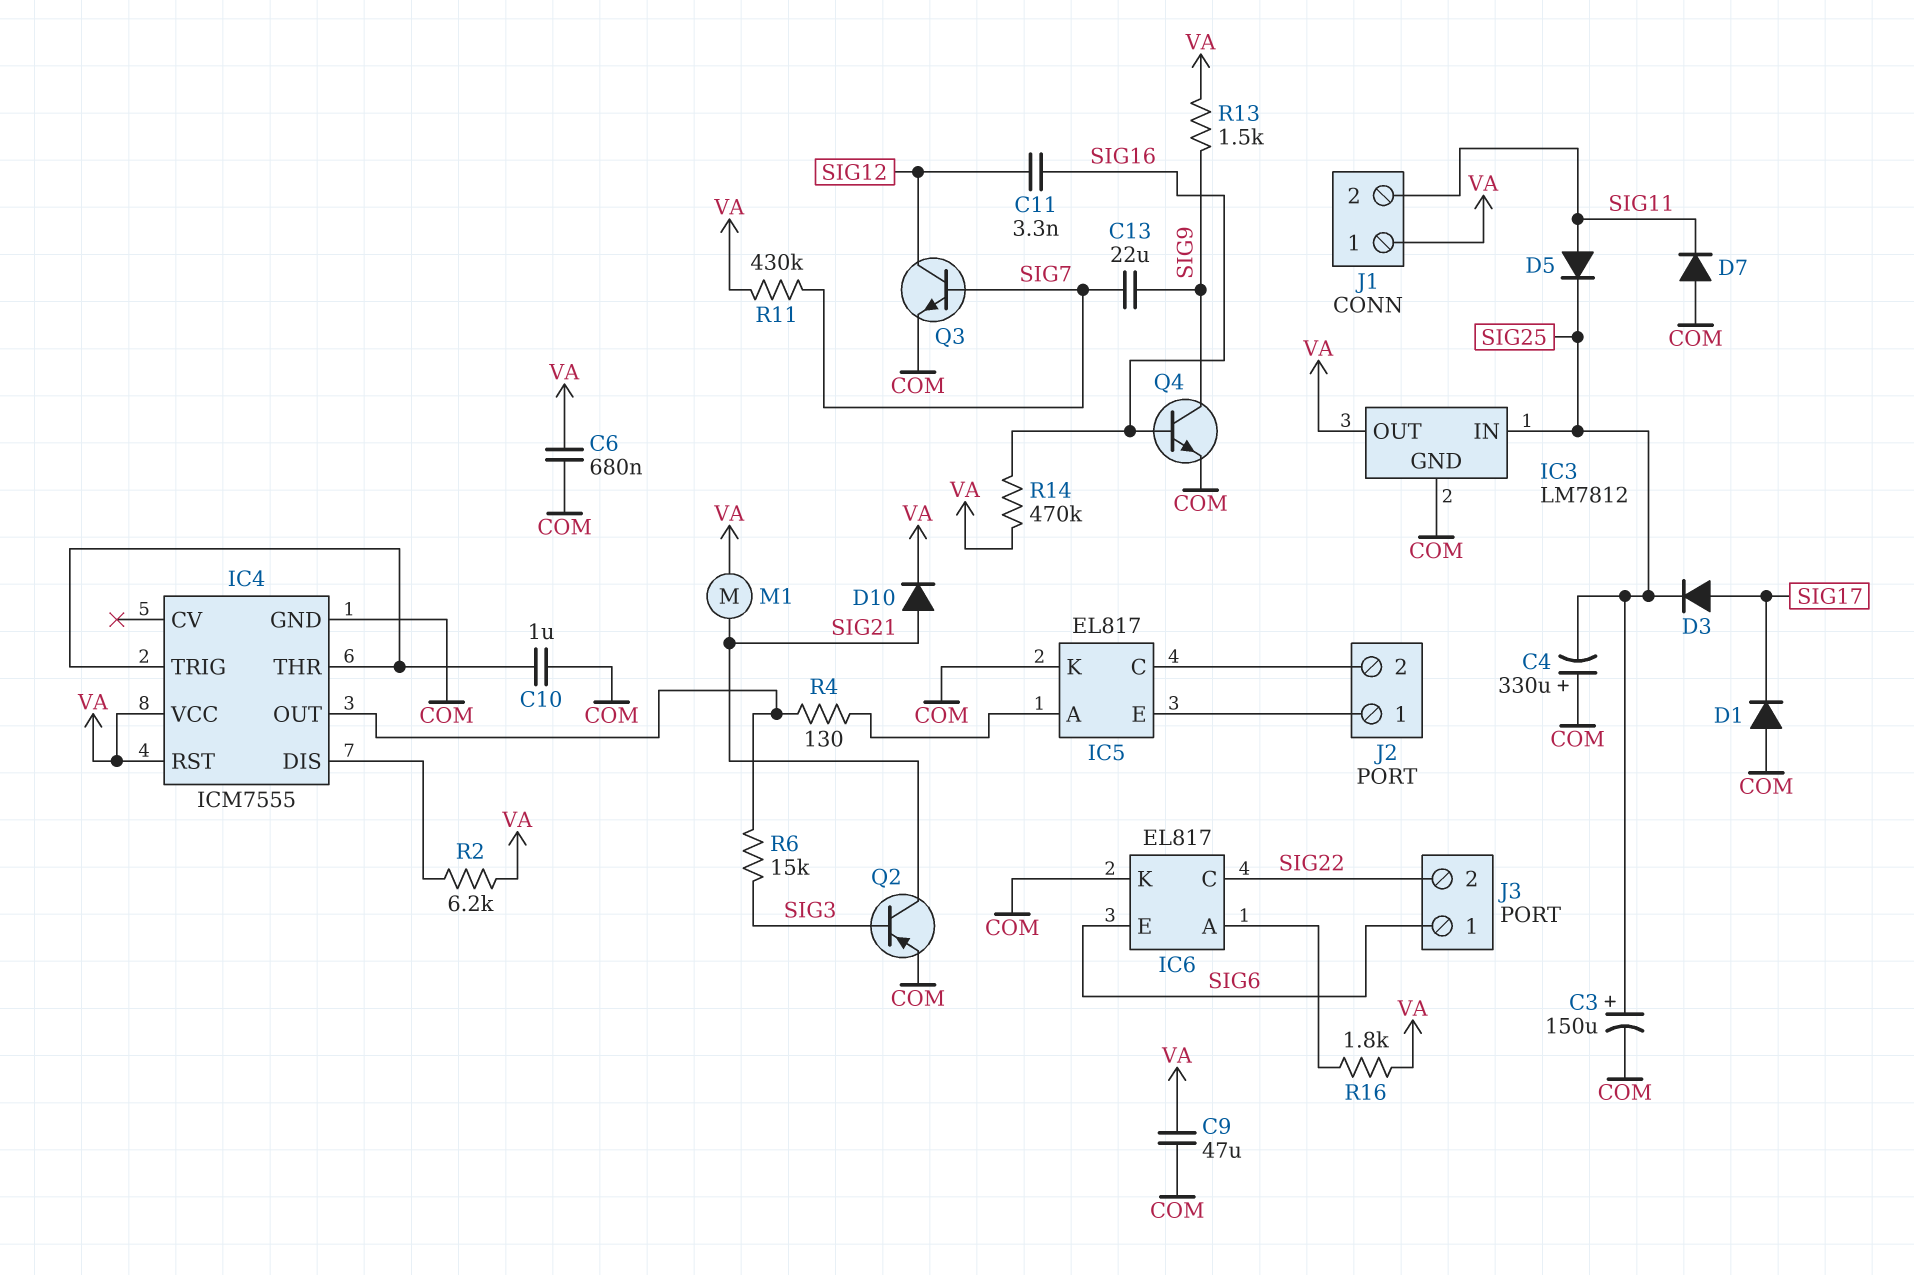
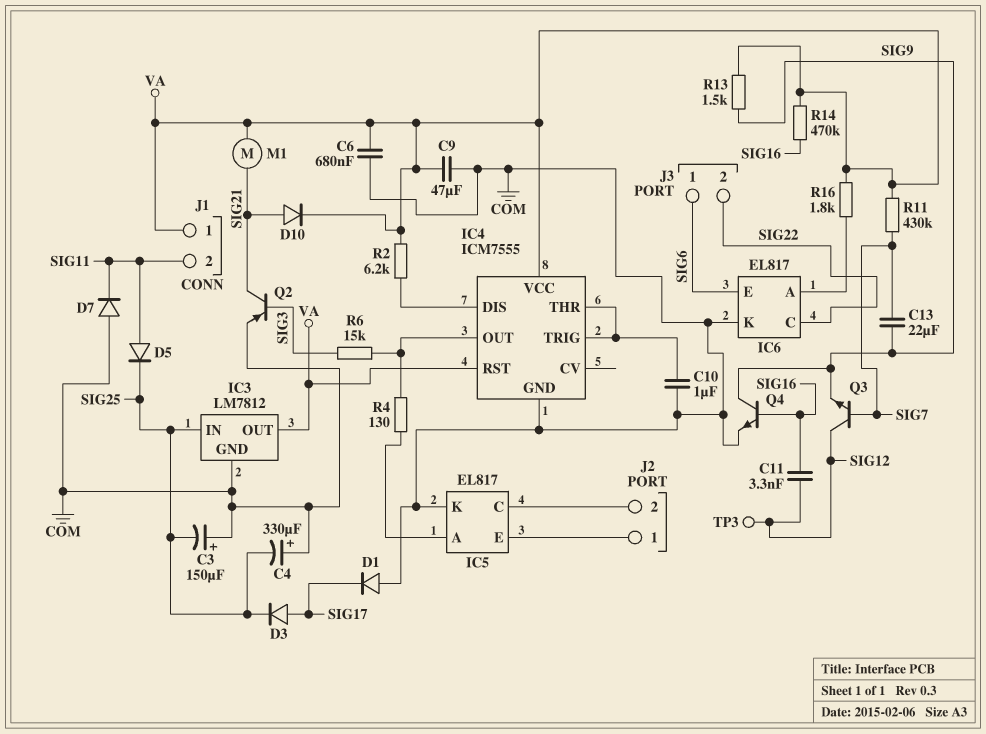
C3: 150uF (plus SIG25, minus COM) -> 150uF (plus COM, minus SIG25)
Q3: NPN (B SIG7, C SIG12, E COM) -> NPN (B SIG7, C SIG12, E SIG9)
TP3: none -> test point (SIG12)

